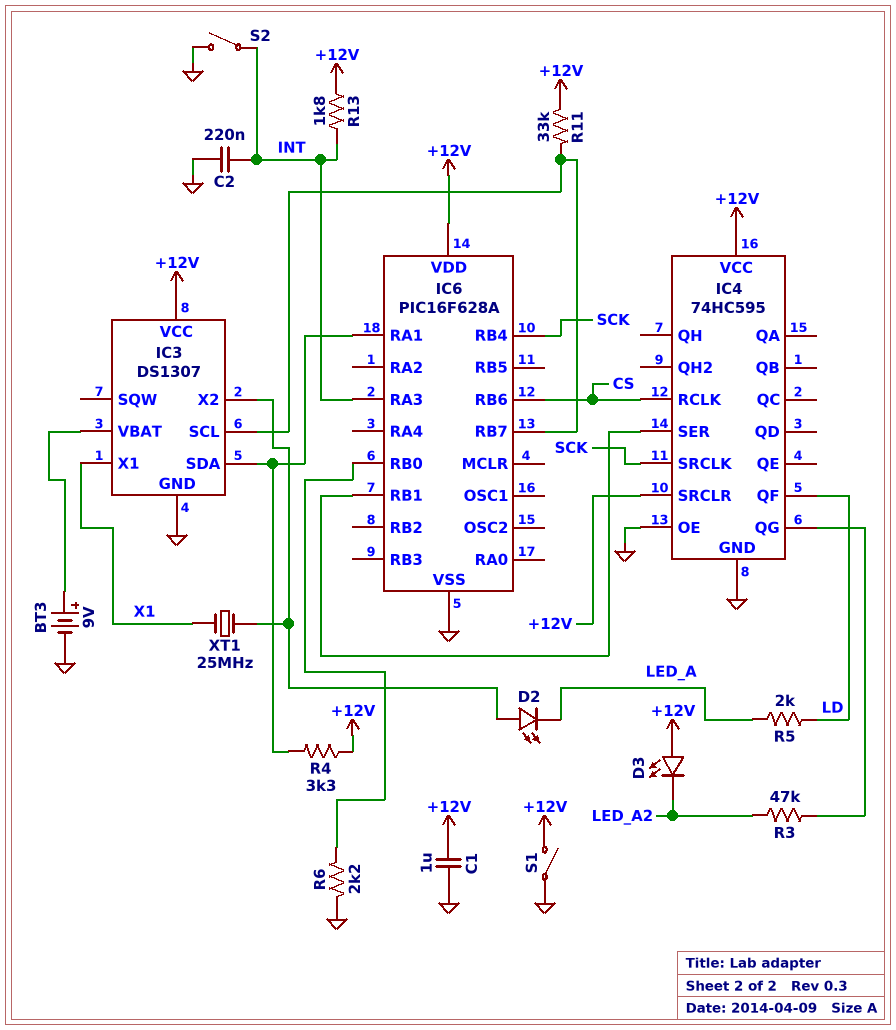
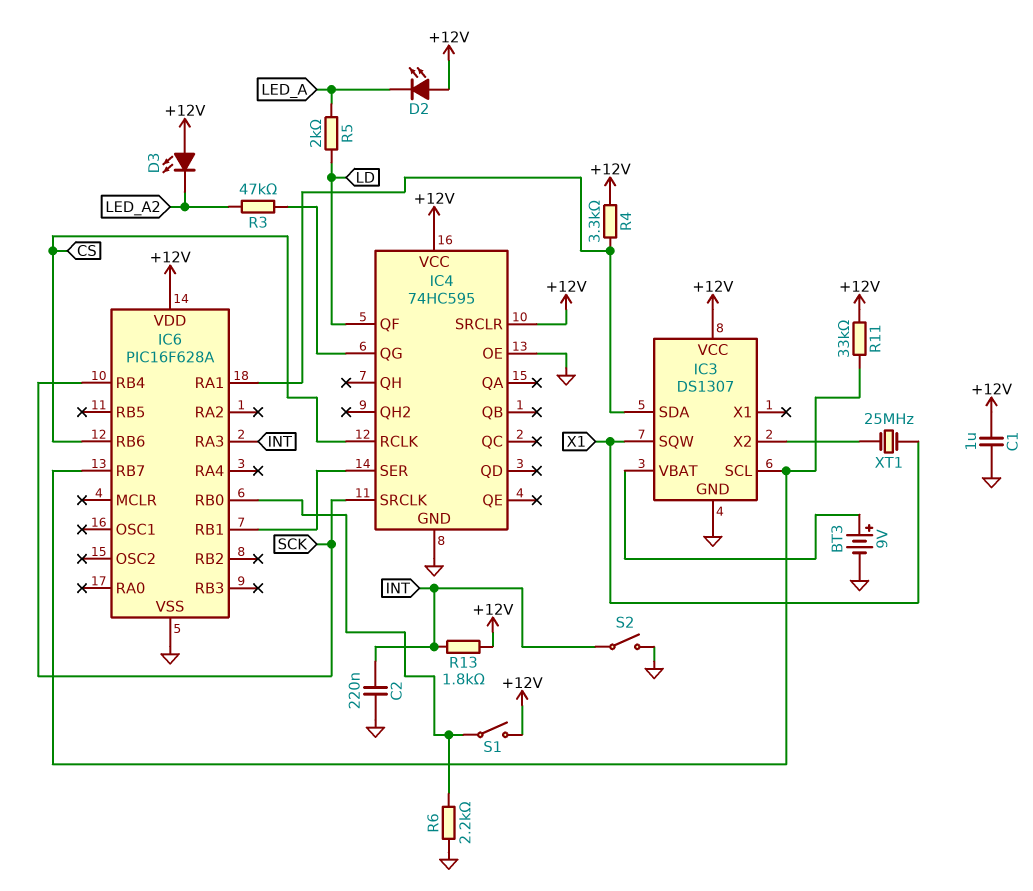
D2: LED (A IC3/X2, K LED_A) -> LED (A +12V, K LED_A)
IC3 pin SQW: none -> X1
IC3 pin X1: X1 -> none
S1: switch (+12V, GND) -> switch (+12V, IC6/RB0)

